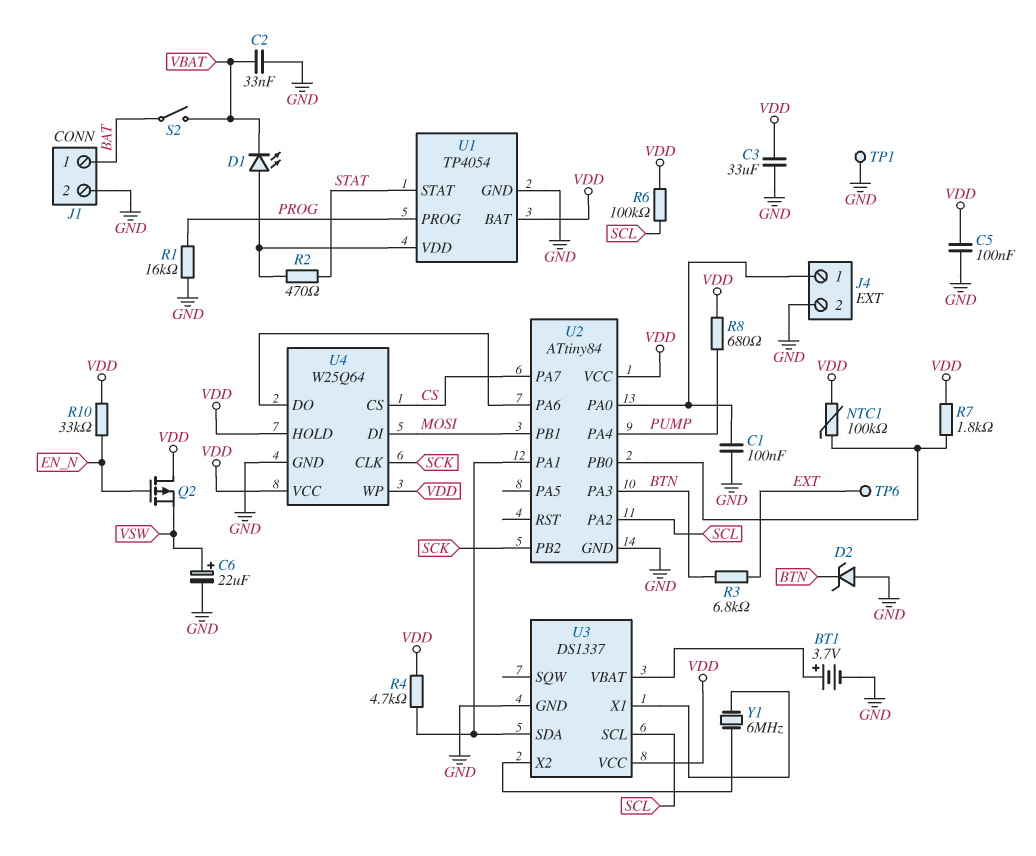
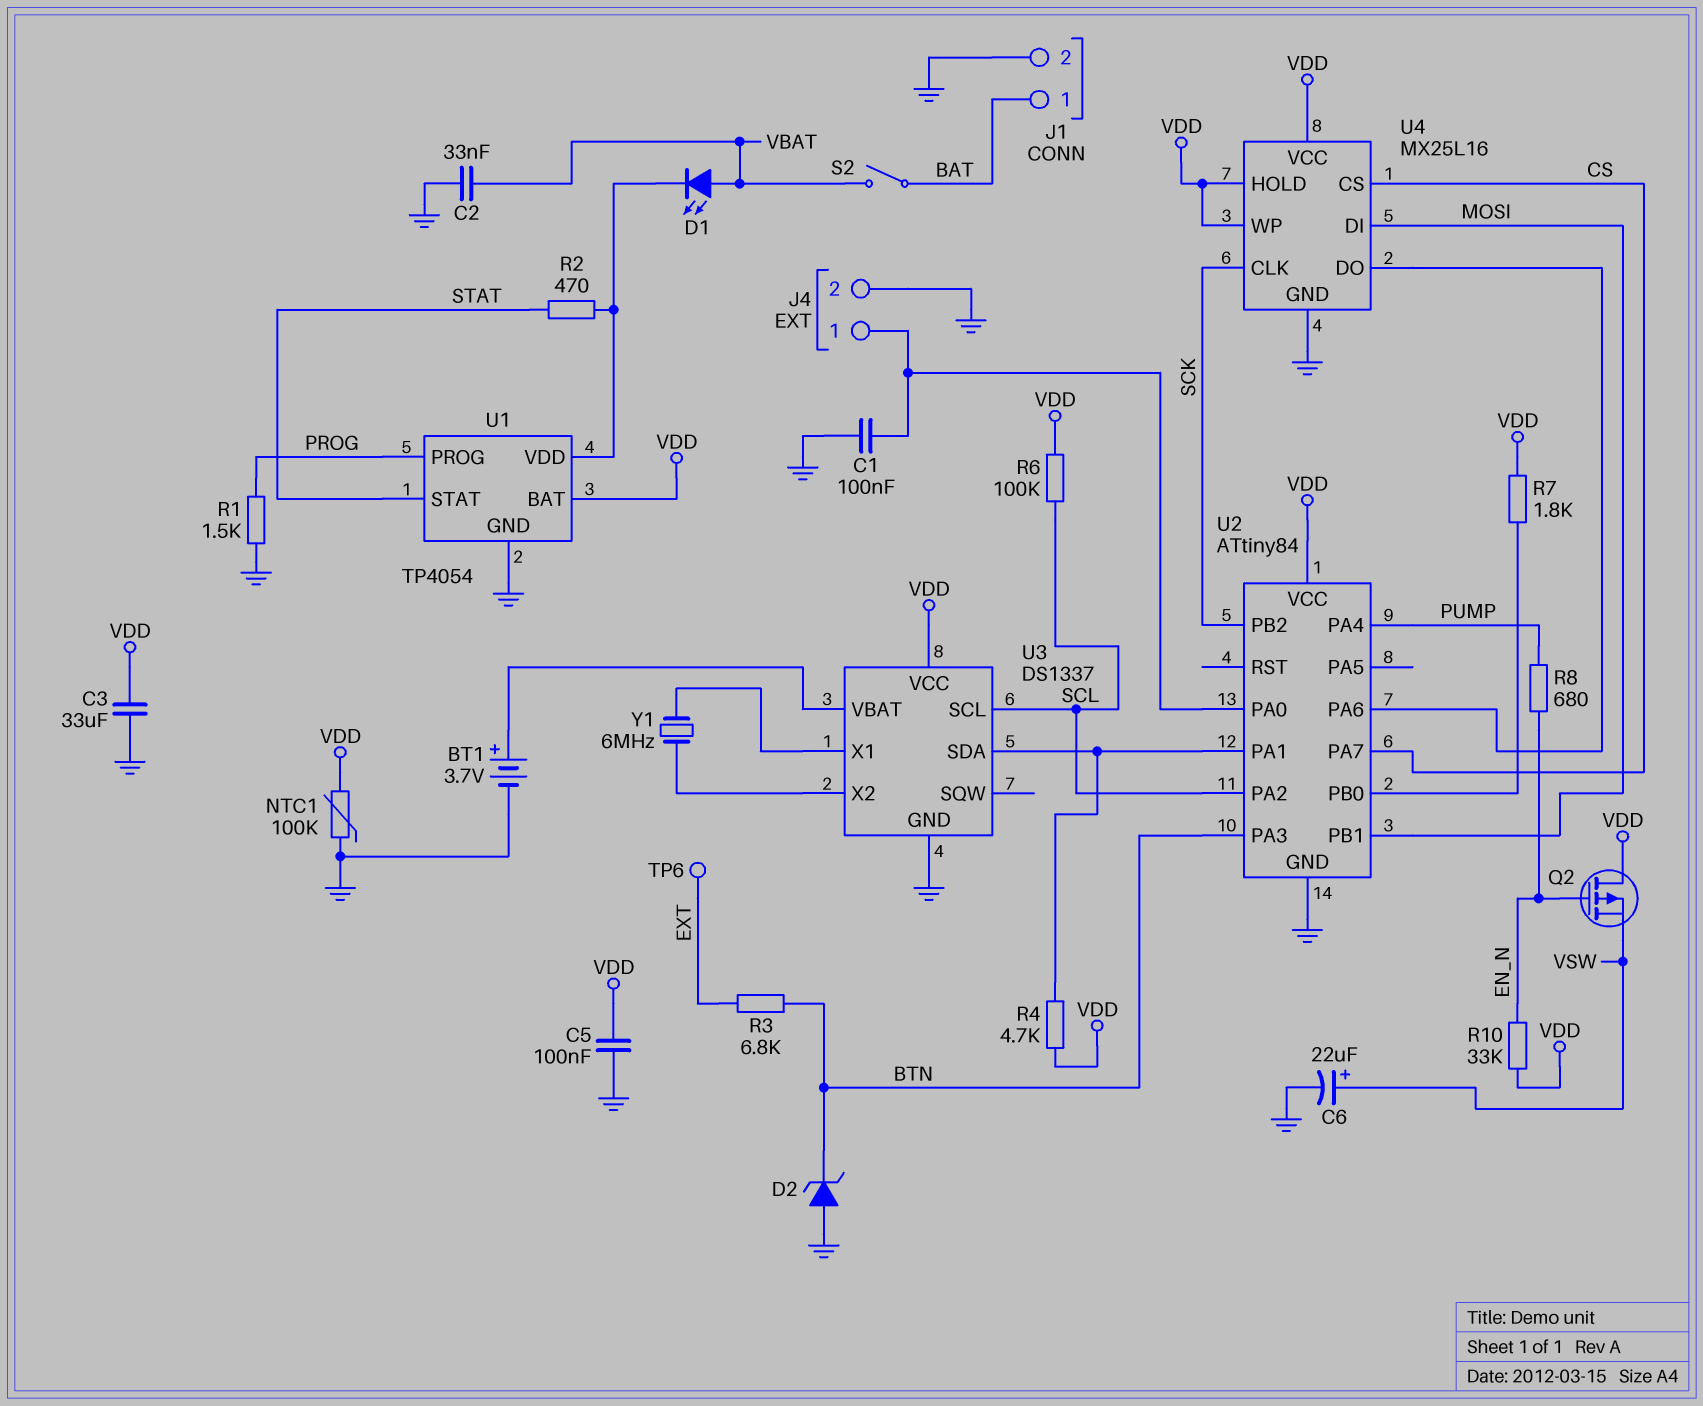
D1: LED (A U1/VDD, K VBAT) -> LED (A VBAT, K U1/VDD)
NTC1: 100k (U2/PB0, VDD) -> 100k (GND, VDD)
R1: 16k (GND, PROG) -> 1.5k (GND, PROG)
R8: 680 (PUMP, VDD) -> 680 (EN_N, PUMP)
TP1: test point (GND) -> none
U4: W25Q64 -> MX25L16

